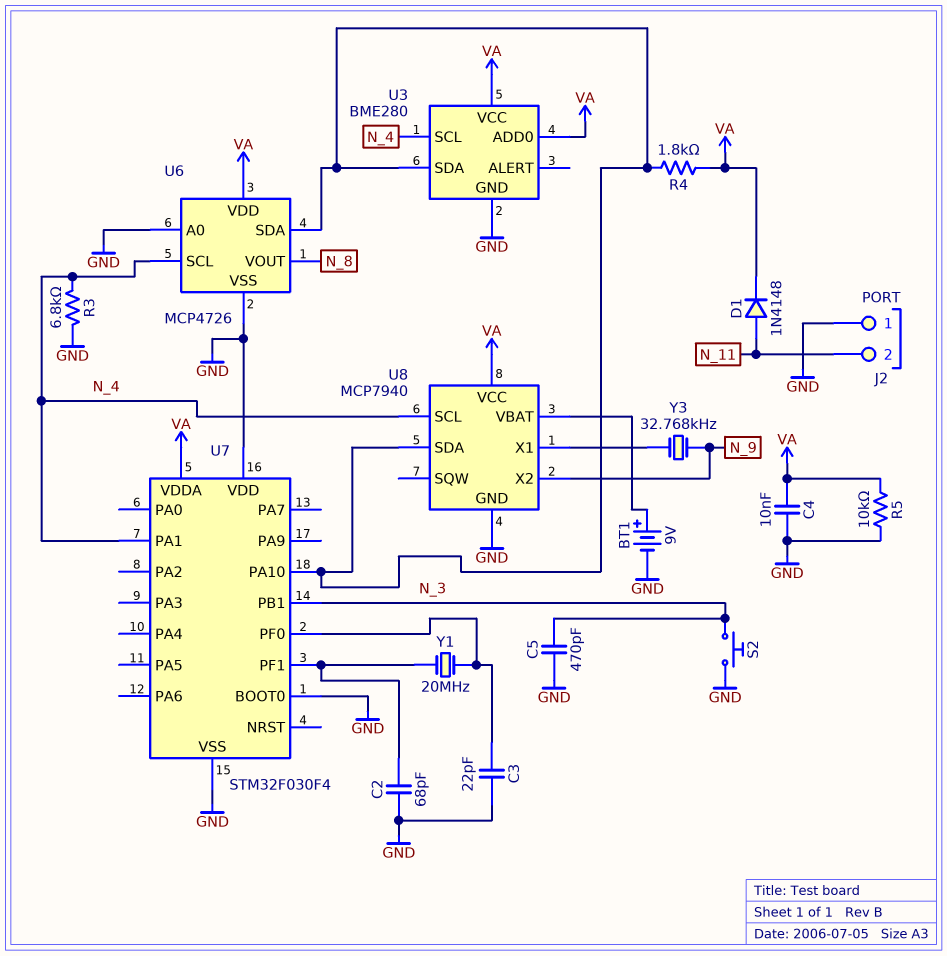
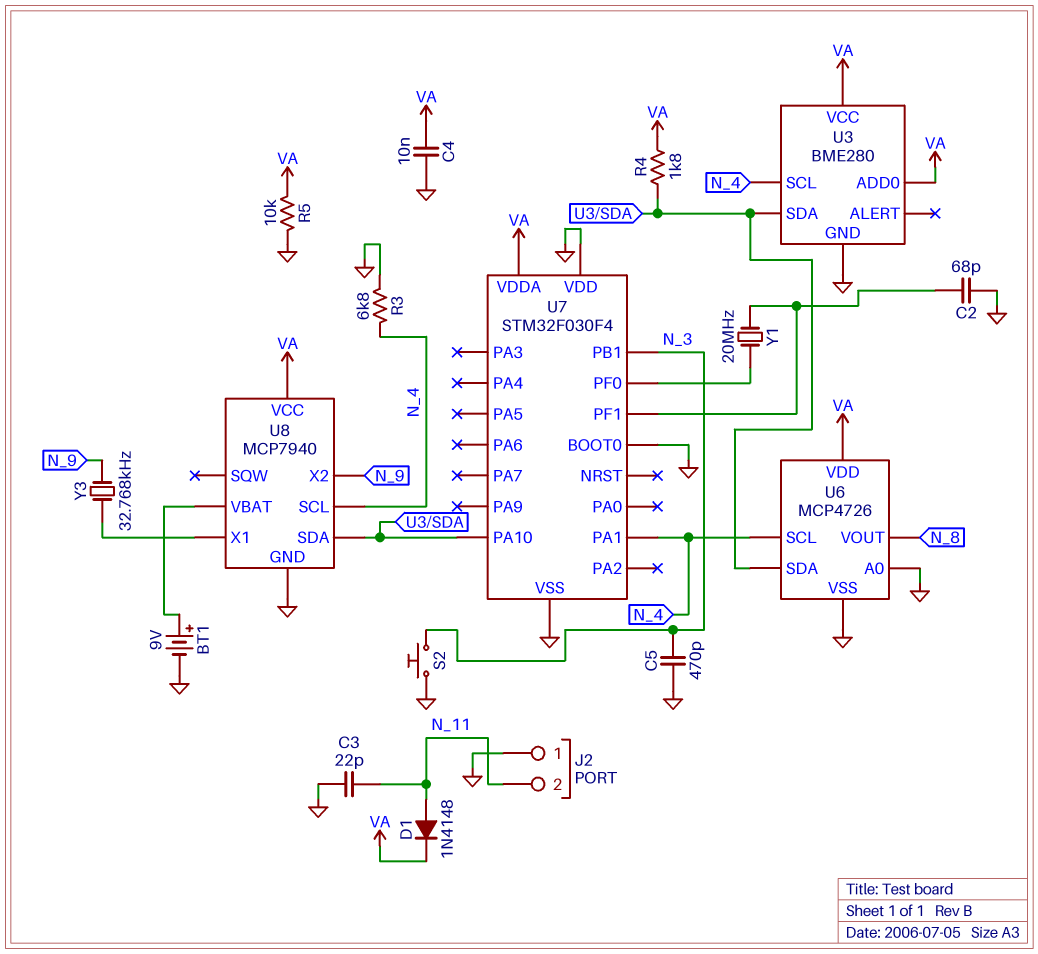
C3: 22pF (GND, U7/PF0) -> 22pF (GND, N_11)

